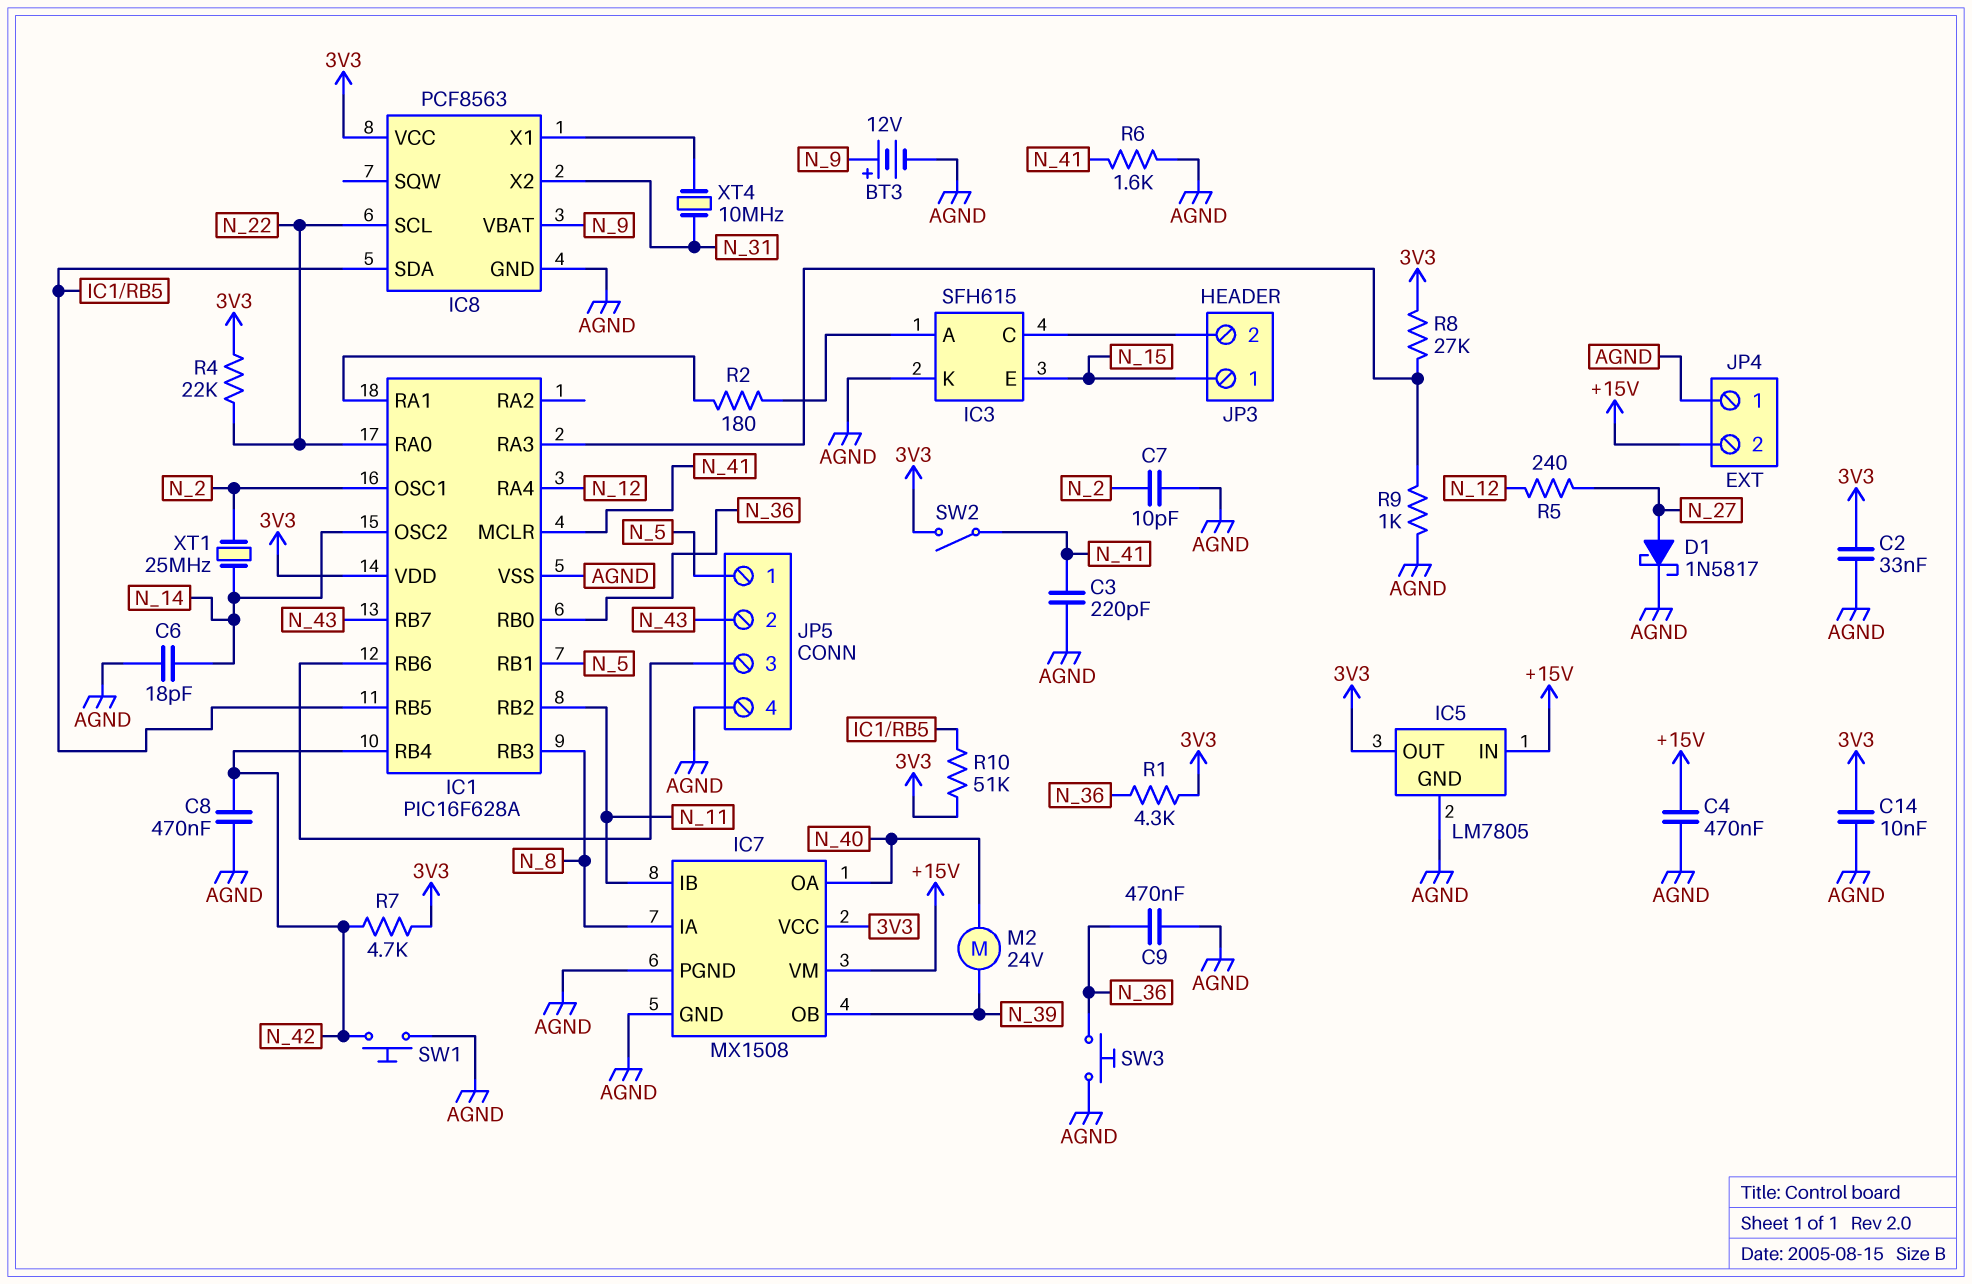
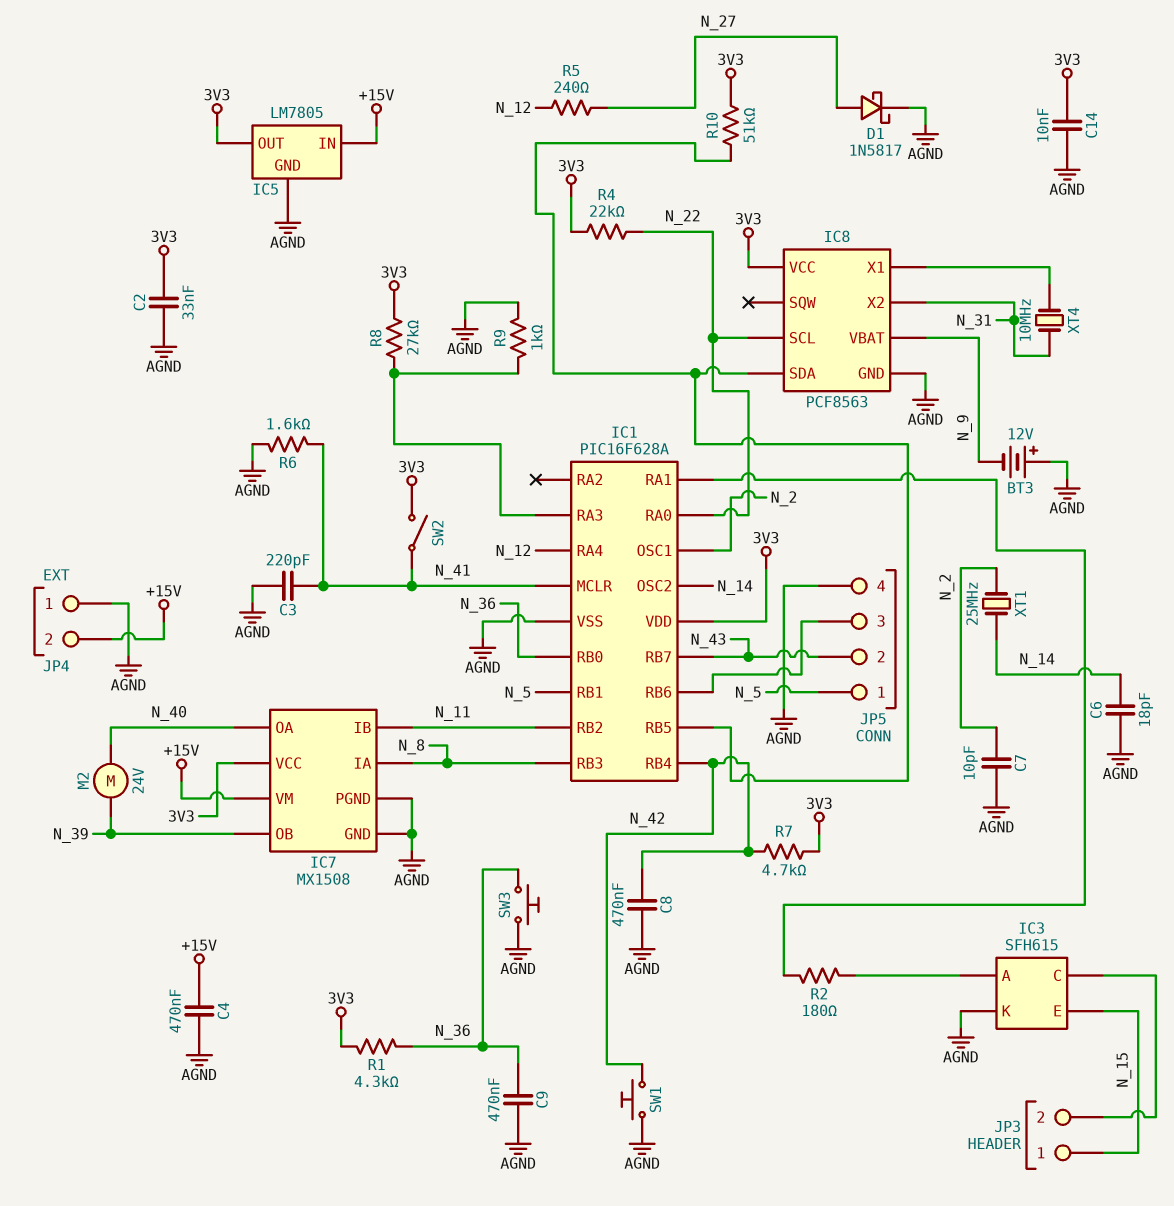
BT3: 12V (plus N_9, minus AGND) -> 12V (plus AGND, minus N_9)

